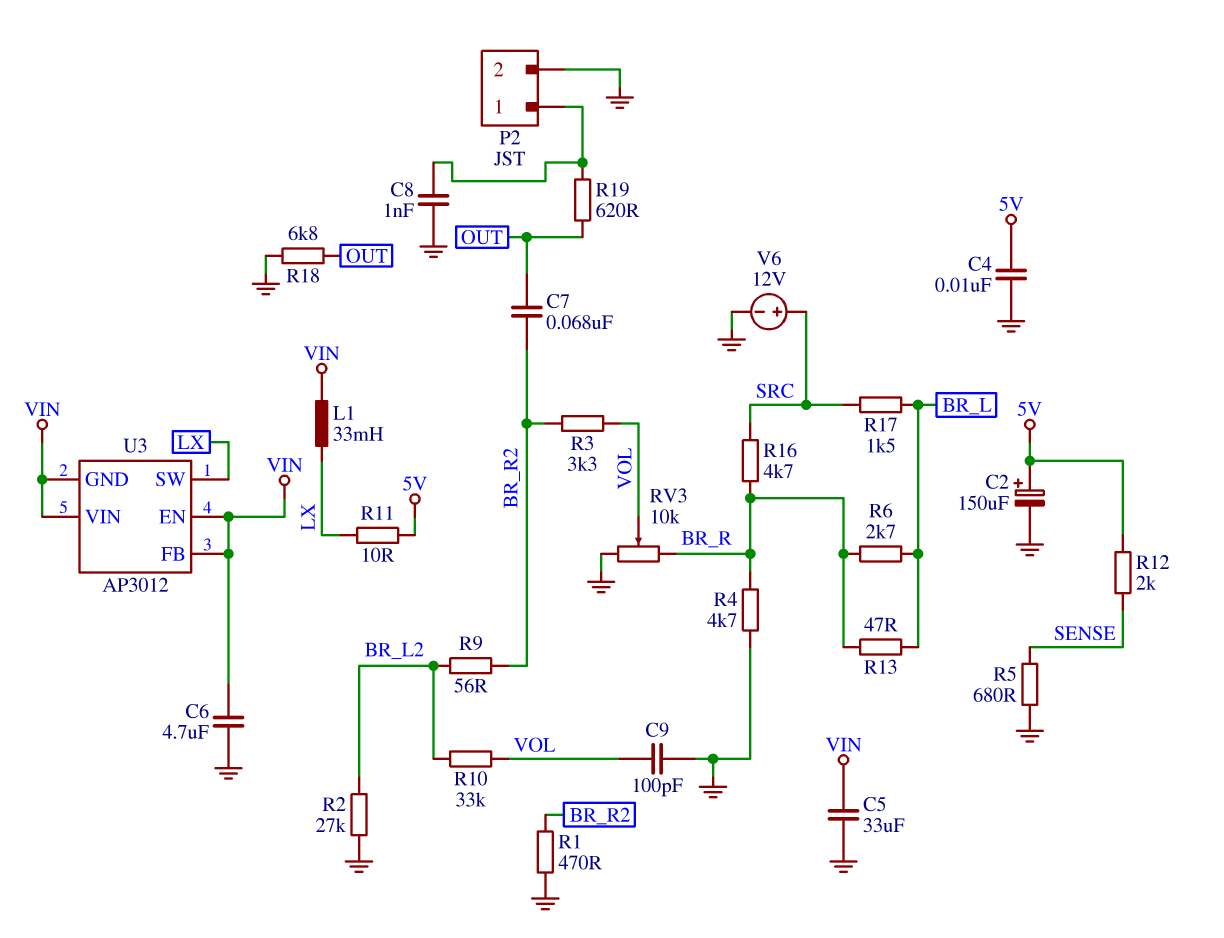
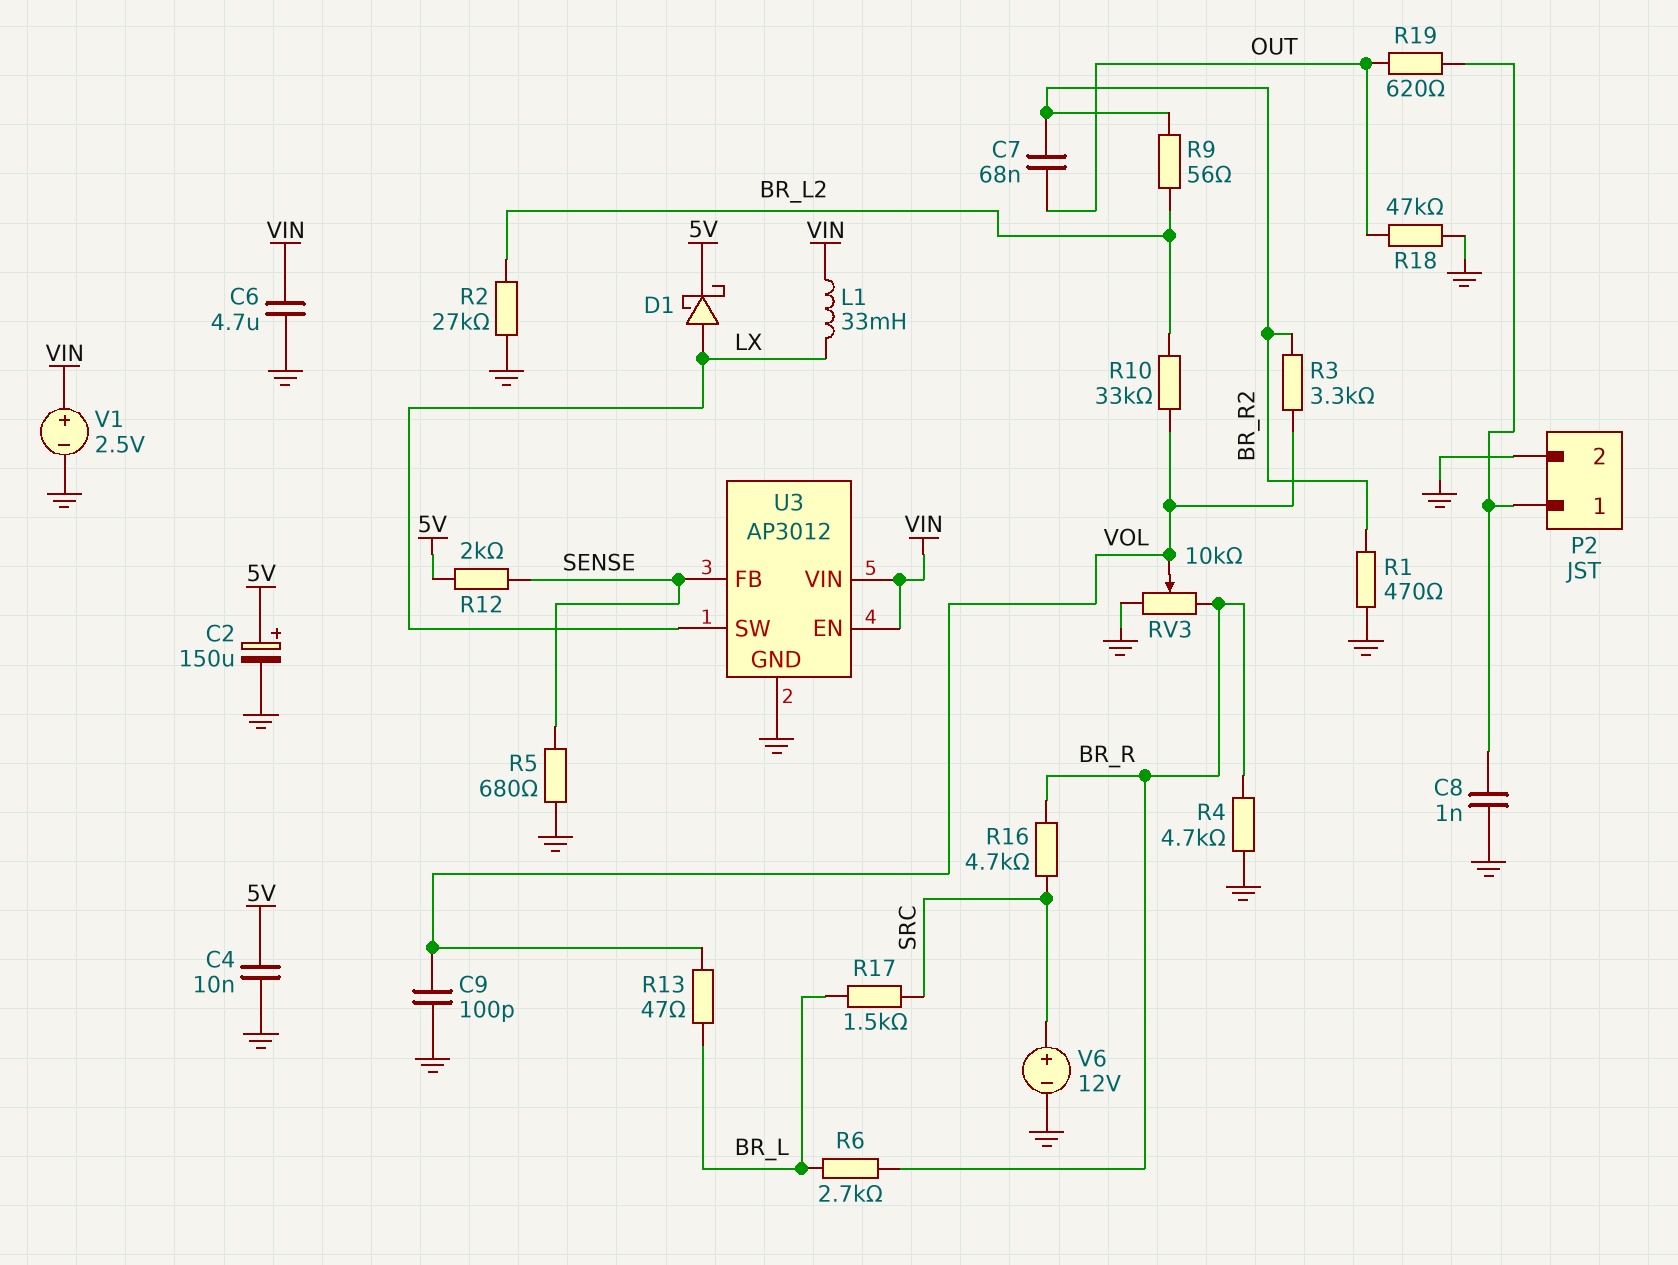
C5: 33uF (GND, VIN) -> none
D1: none -> schottky (A LX, K 5V)
R11: 10 (5V, LX) -> none
R13: 47 (BR_L, BR_R) -> 47 (BR_L, VOL)
R18: 6.8k (GND, OUT) -> 47k (GND, OUT)
U3 pin FB: VIN -> SENSE
U3 pin GND: VIN -> GND
V1: none -> 2.5V (plus VIN, minus GND)

